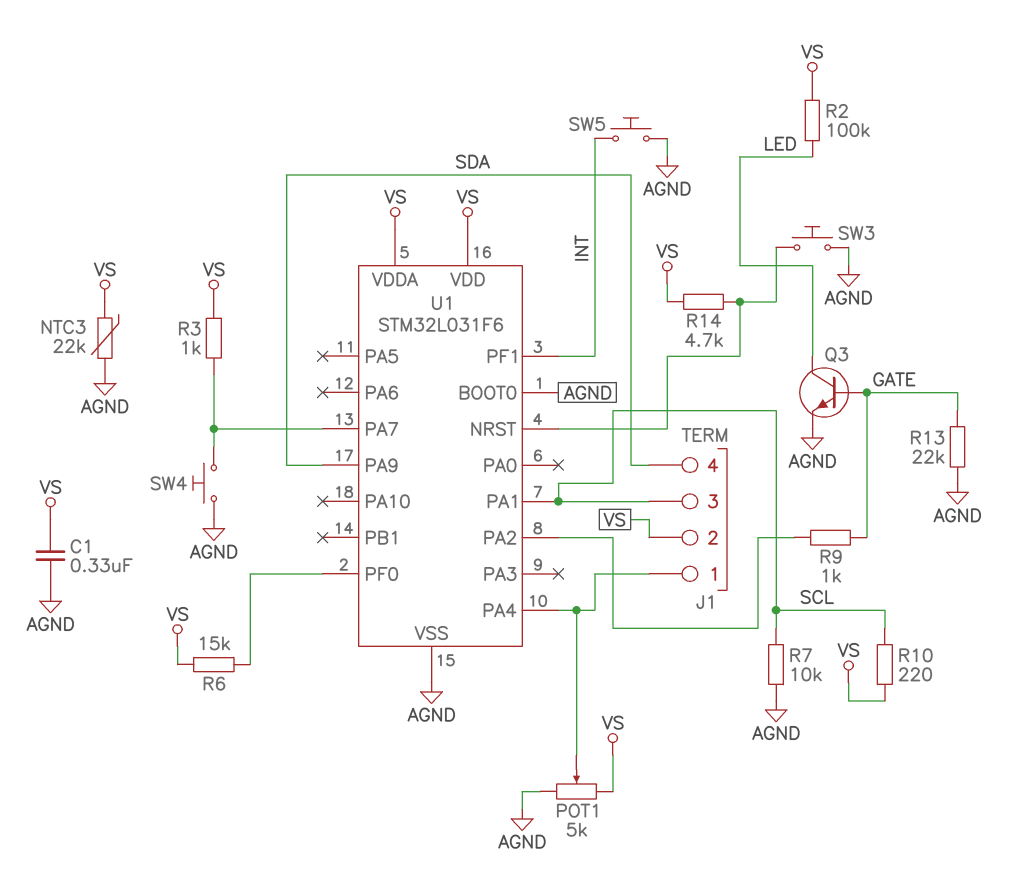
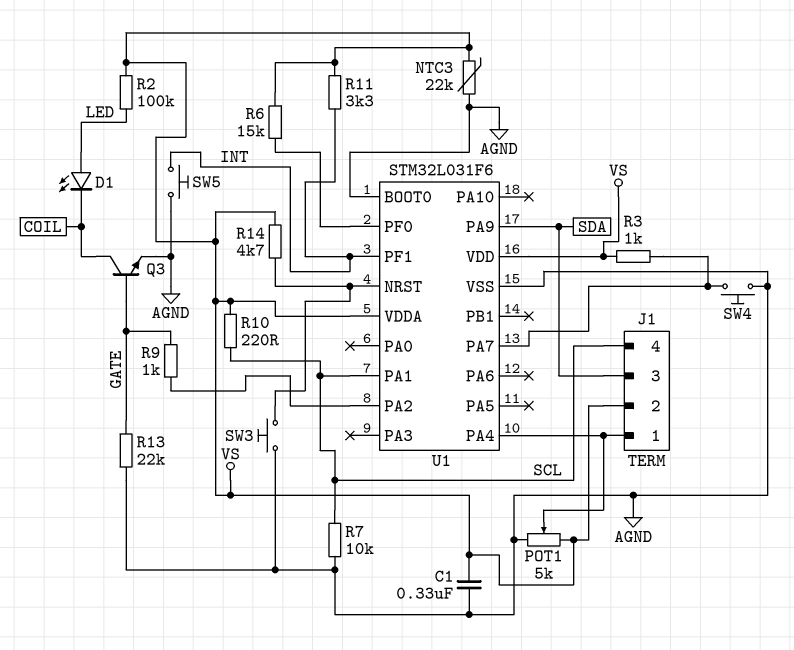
D1: none -> LED (A LED, K COIL)
J1 pin 3: SCL -> SDA
J1 pin 4: SDA -> SCL
Q3: NPN (B GATE, C LED, E AGND) -> NPN (B GATE, C COIL, E AGND)
R11: none -> 3.3k (INT, VS)

